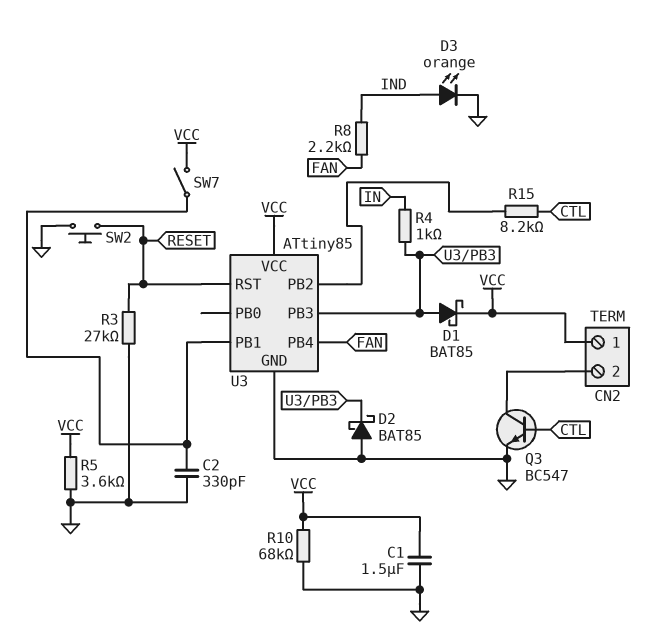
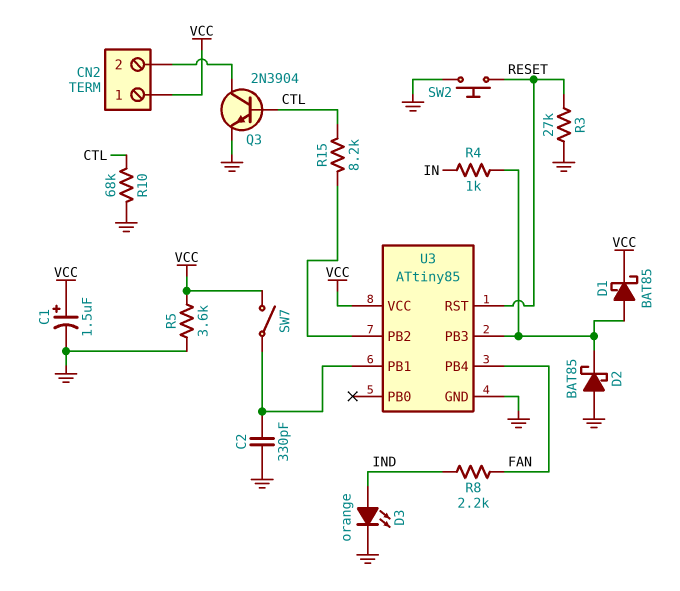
C1: 1.5uF (GND, VCC) -> 1.5uF (plus VCC, minus GND)
Q3: NPN BC547 (B CTL, C CN2/2, E GND) -> NPN 2N3904 (B CTL, C CN2/2, E GND)
R10: 68k (GND, VCC) -> 68k (CTL, GND)

